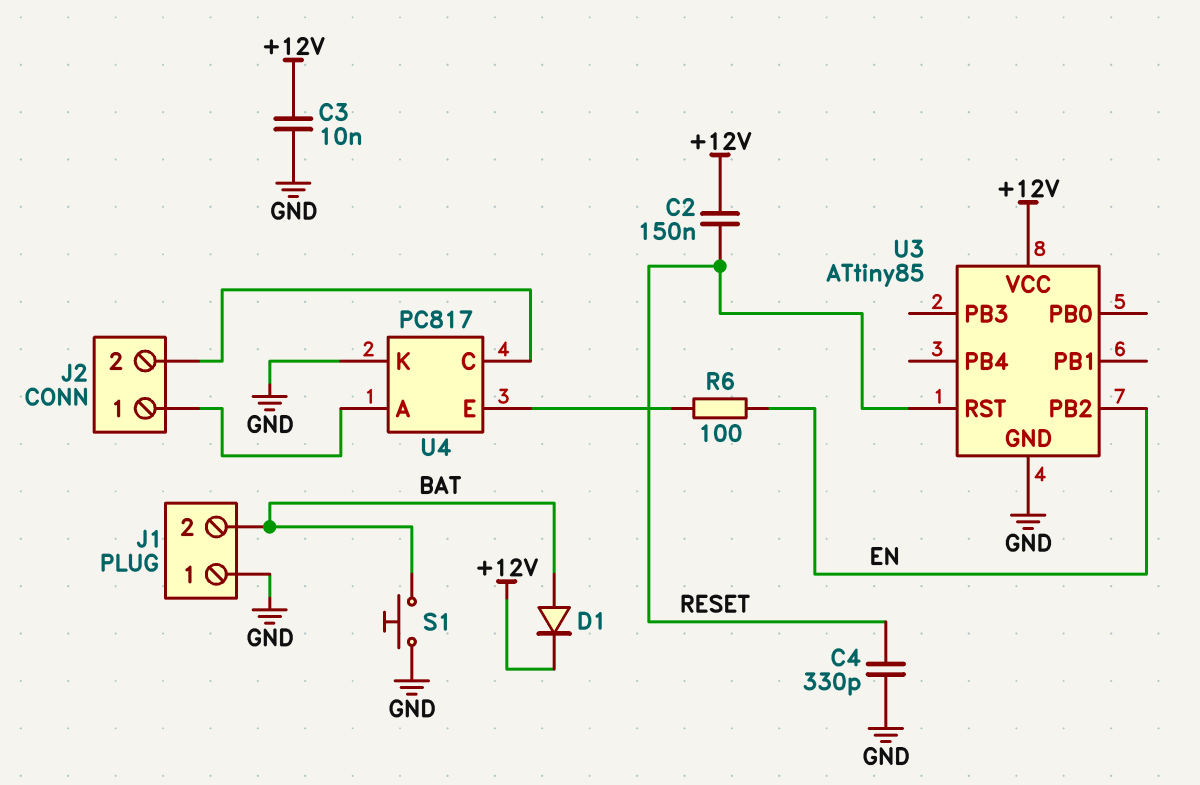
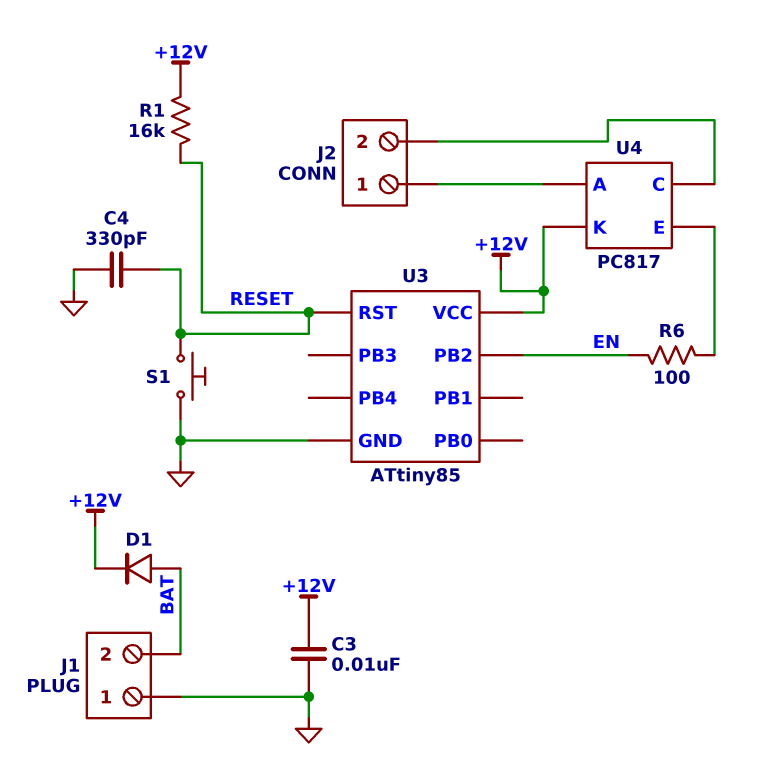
C2: 150nF (+12V, RESET) -> none
R1: none -> 16k (+12V, RESET)
S1: button (BAT, GND) -> button (GND, RESET)
U4 pin K: GND -> +12V

